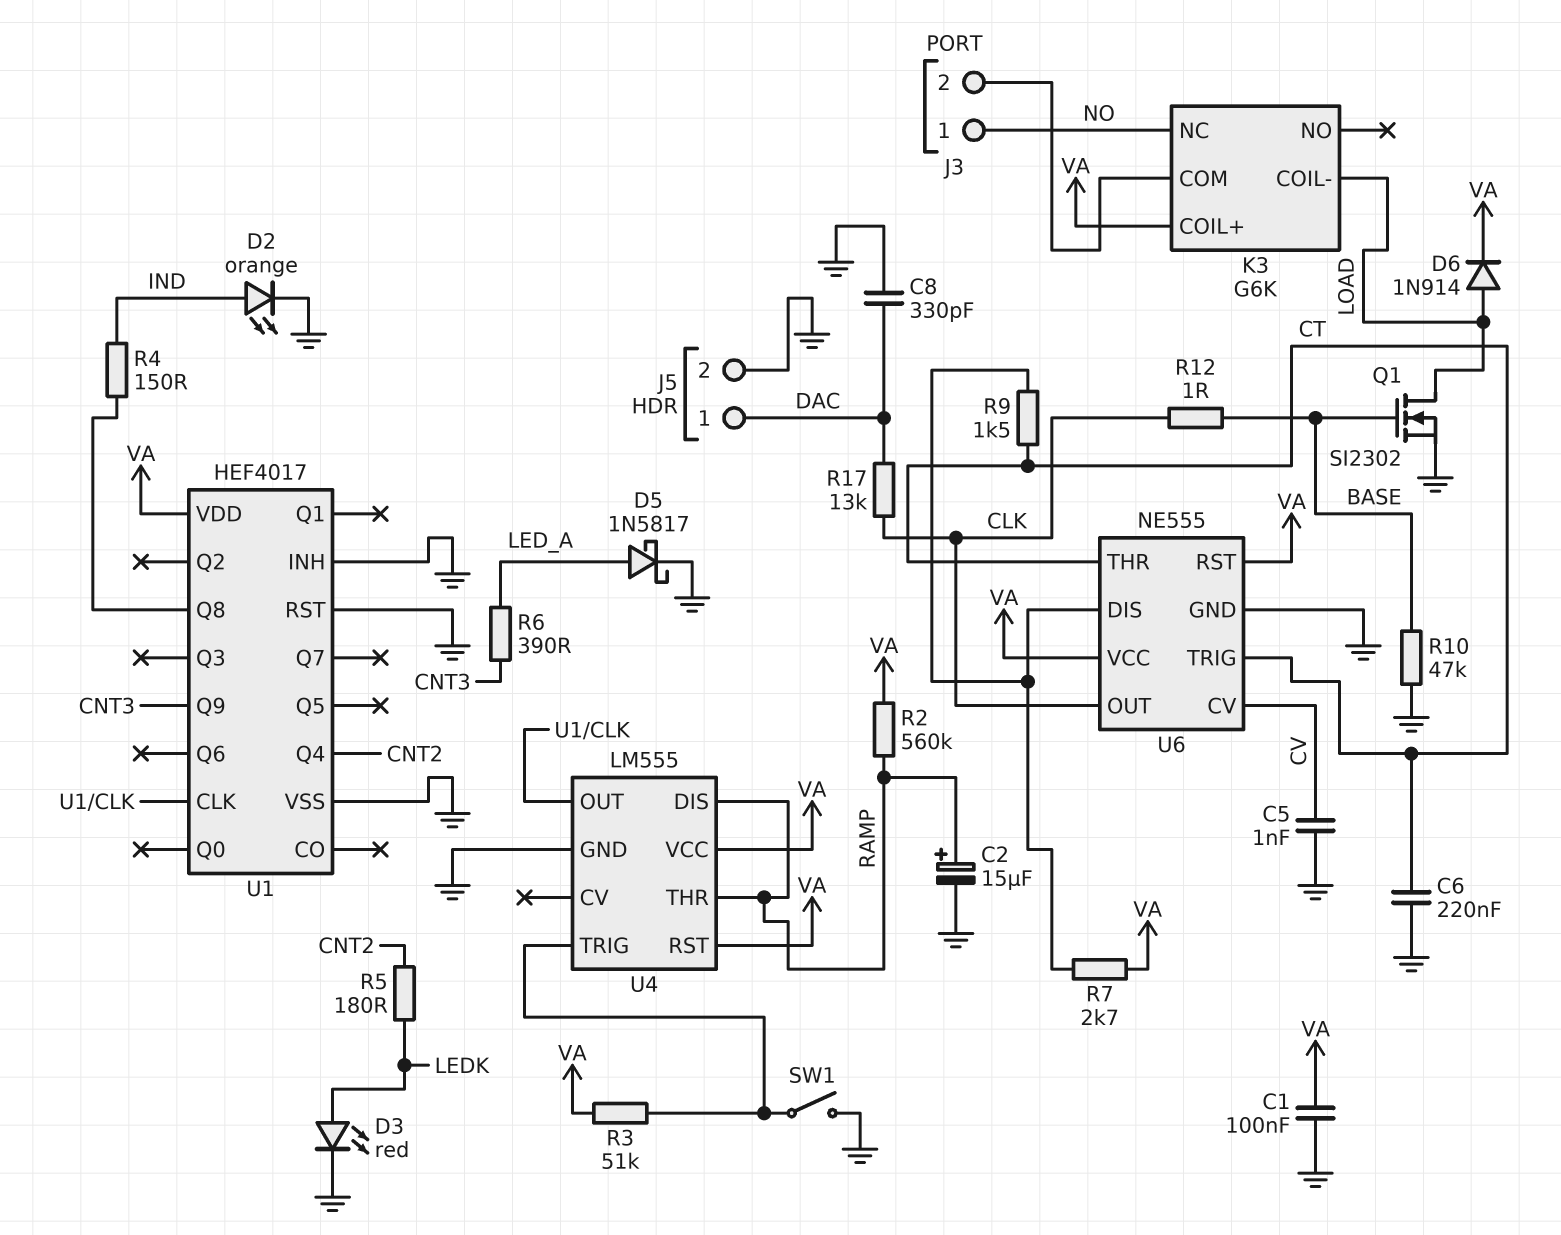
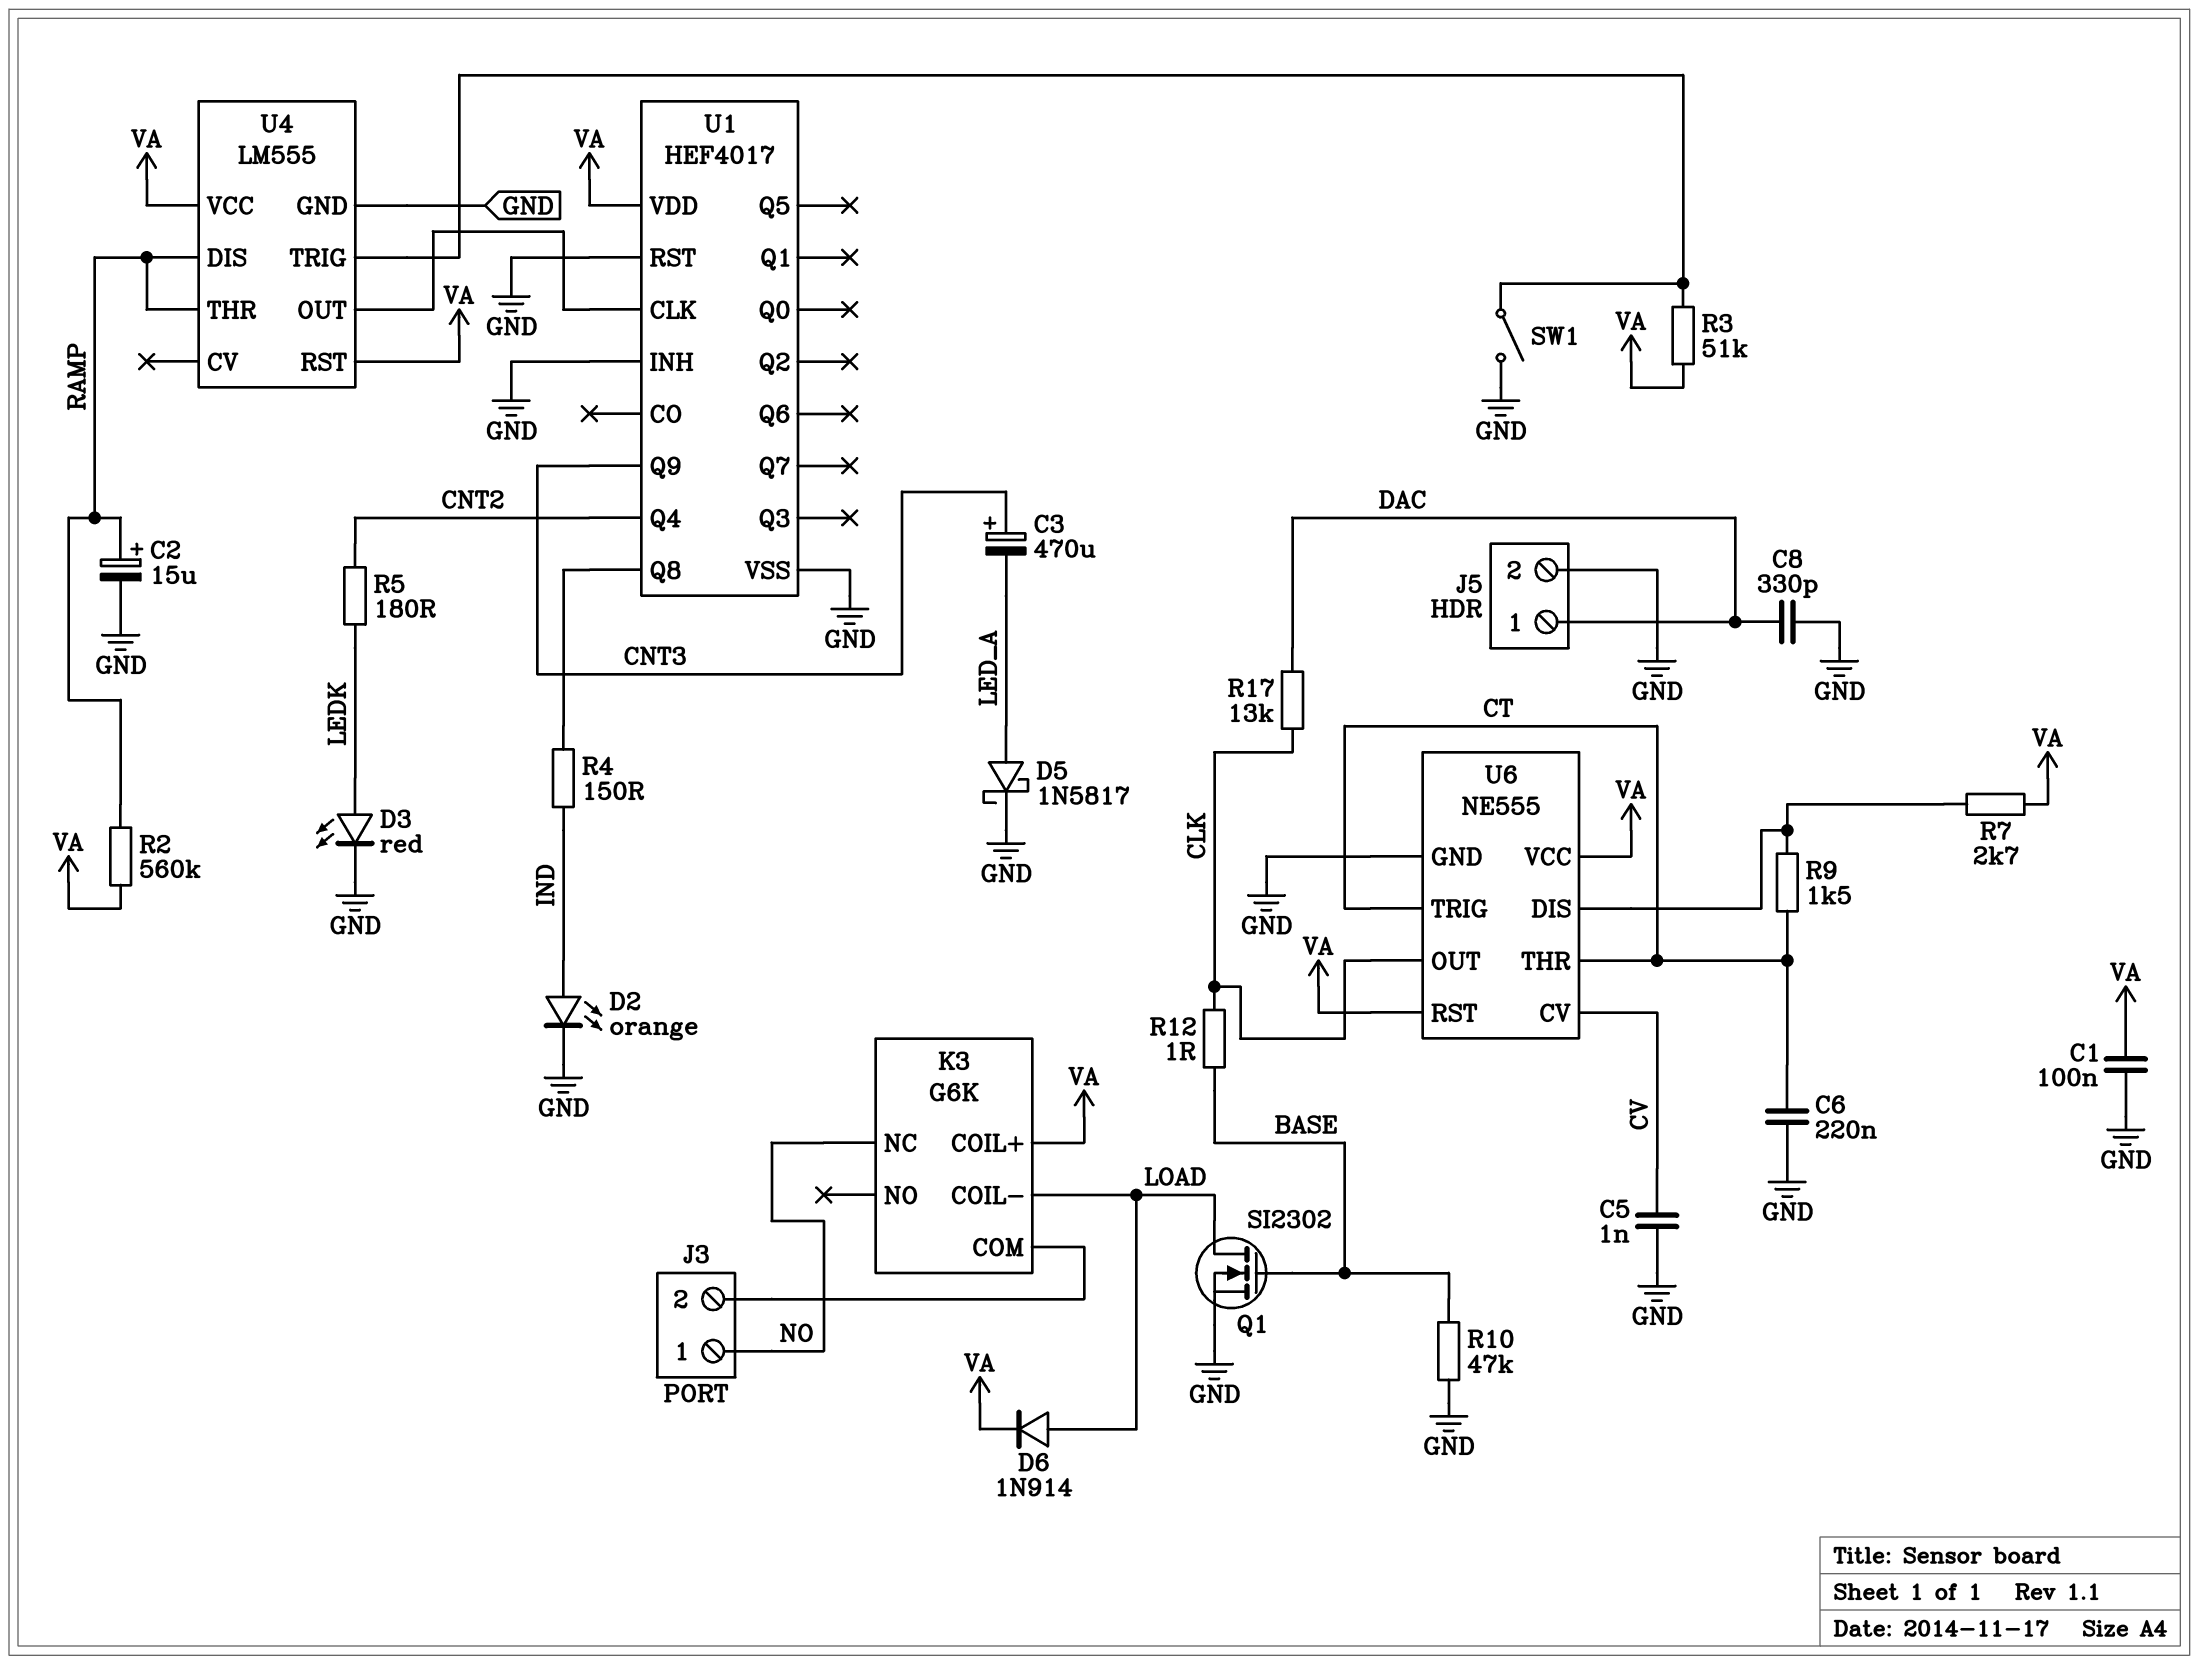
C3: none -> 470uF (plus CNT3, minus LED_A)
R6: 390 (CNT3, LED_A) -> none

